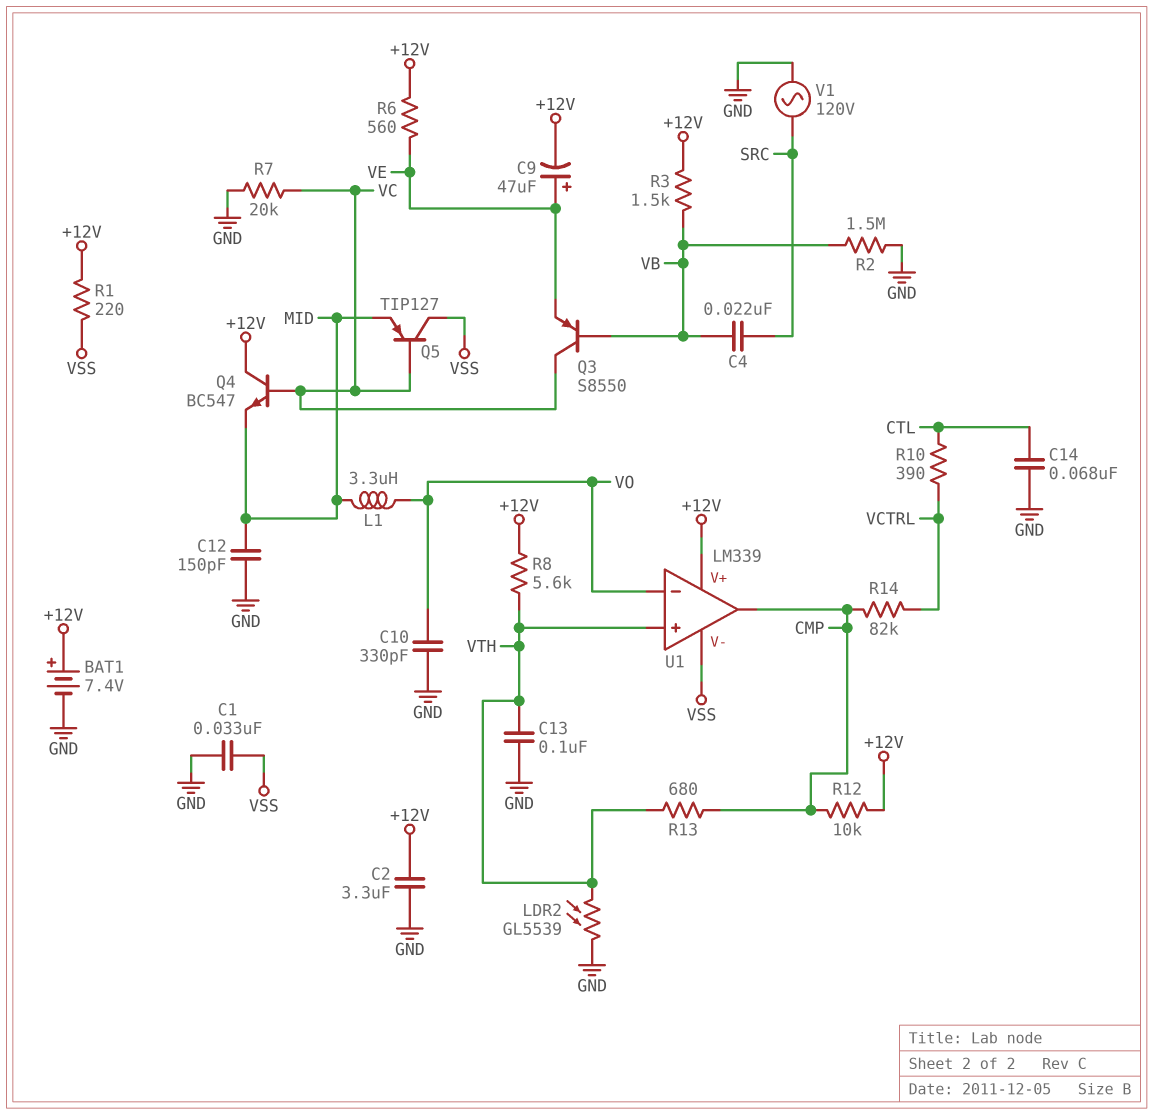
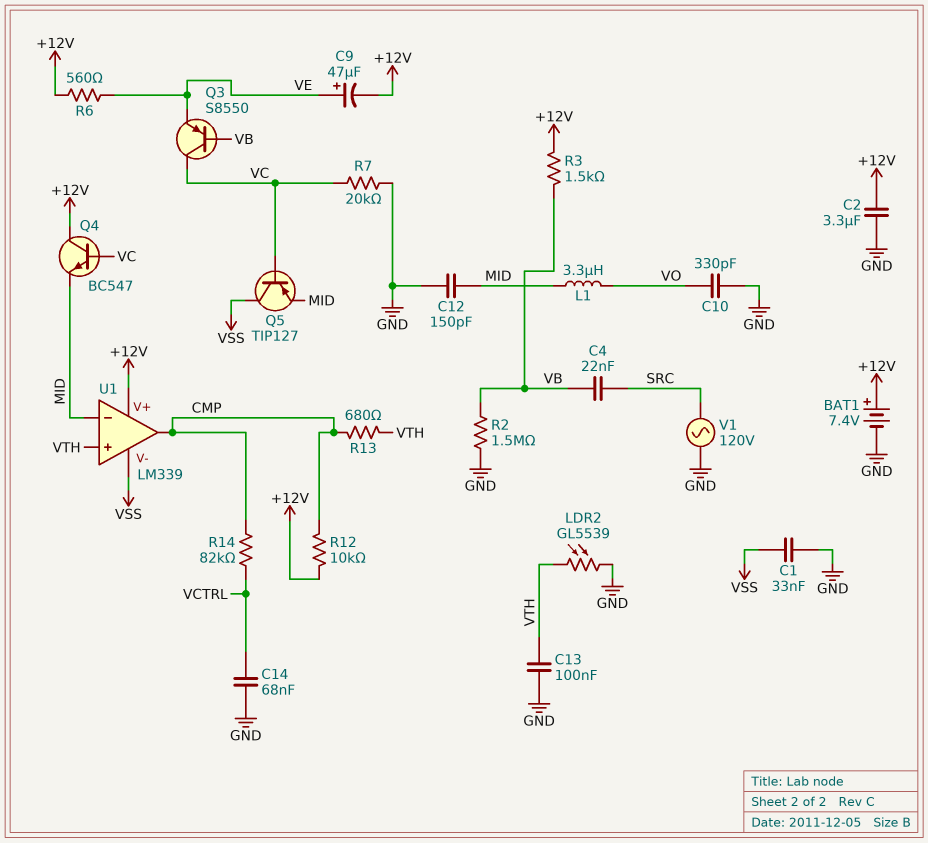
C14: 68nF (CTL, GND) -> 68nF (GND, VCTRL)
R1: 220 (+12V, VSS) -> none
R8: 5.6k (+12V, VTH) -> none
R10: 390 (CTL, VCTRL) -> none
U1 pin in-: VO -> MID

